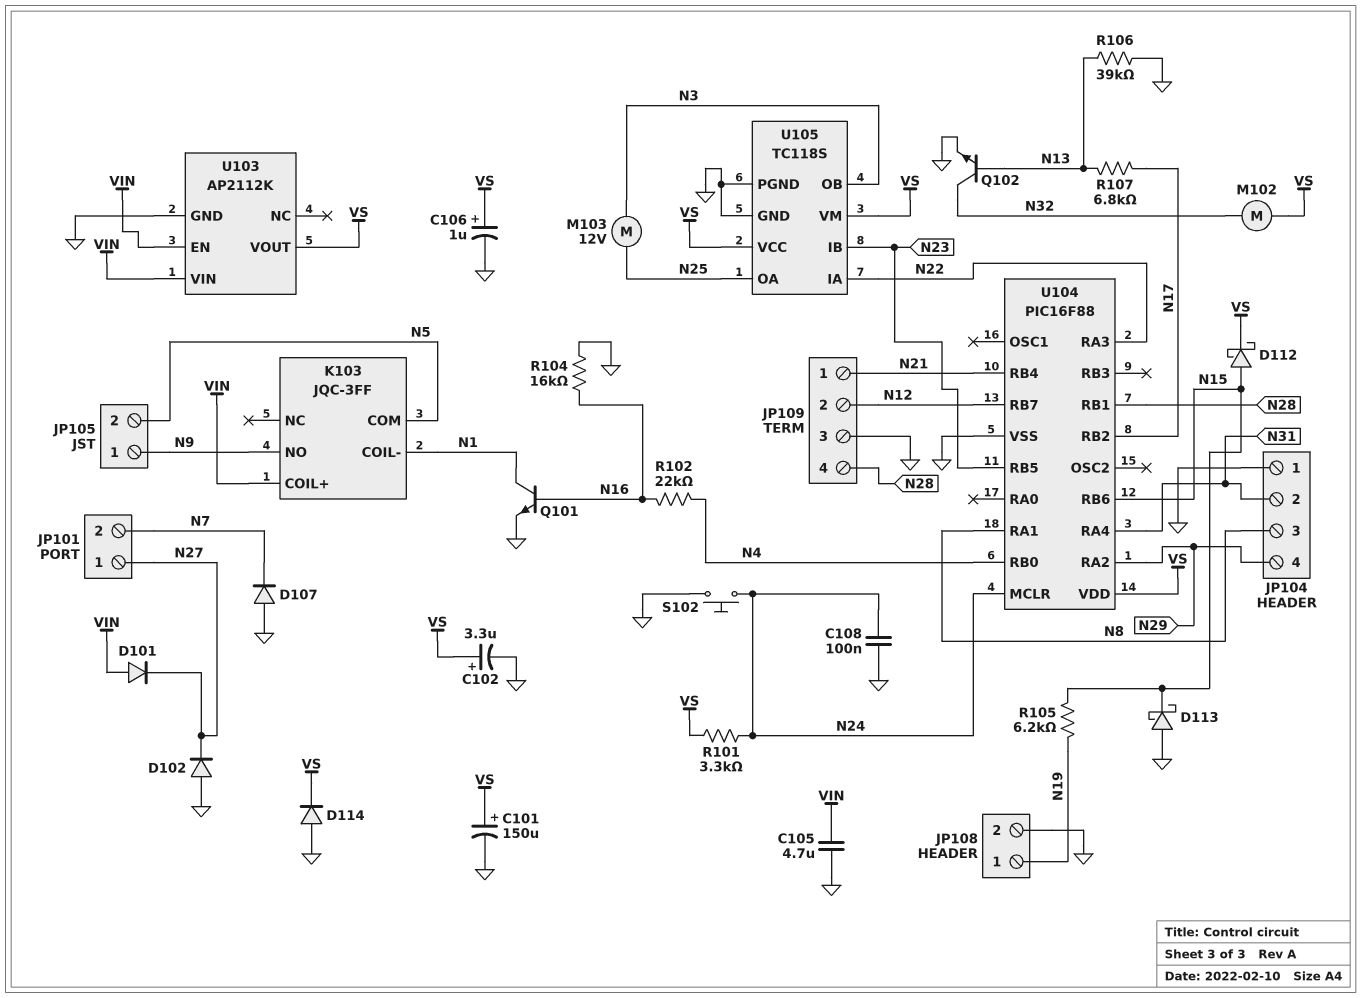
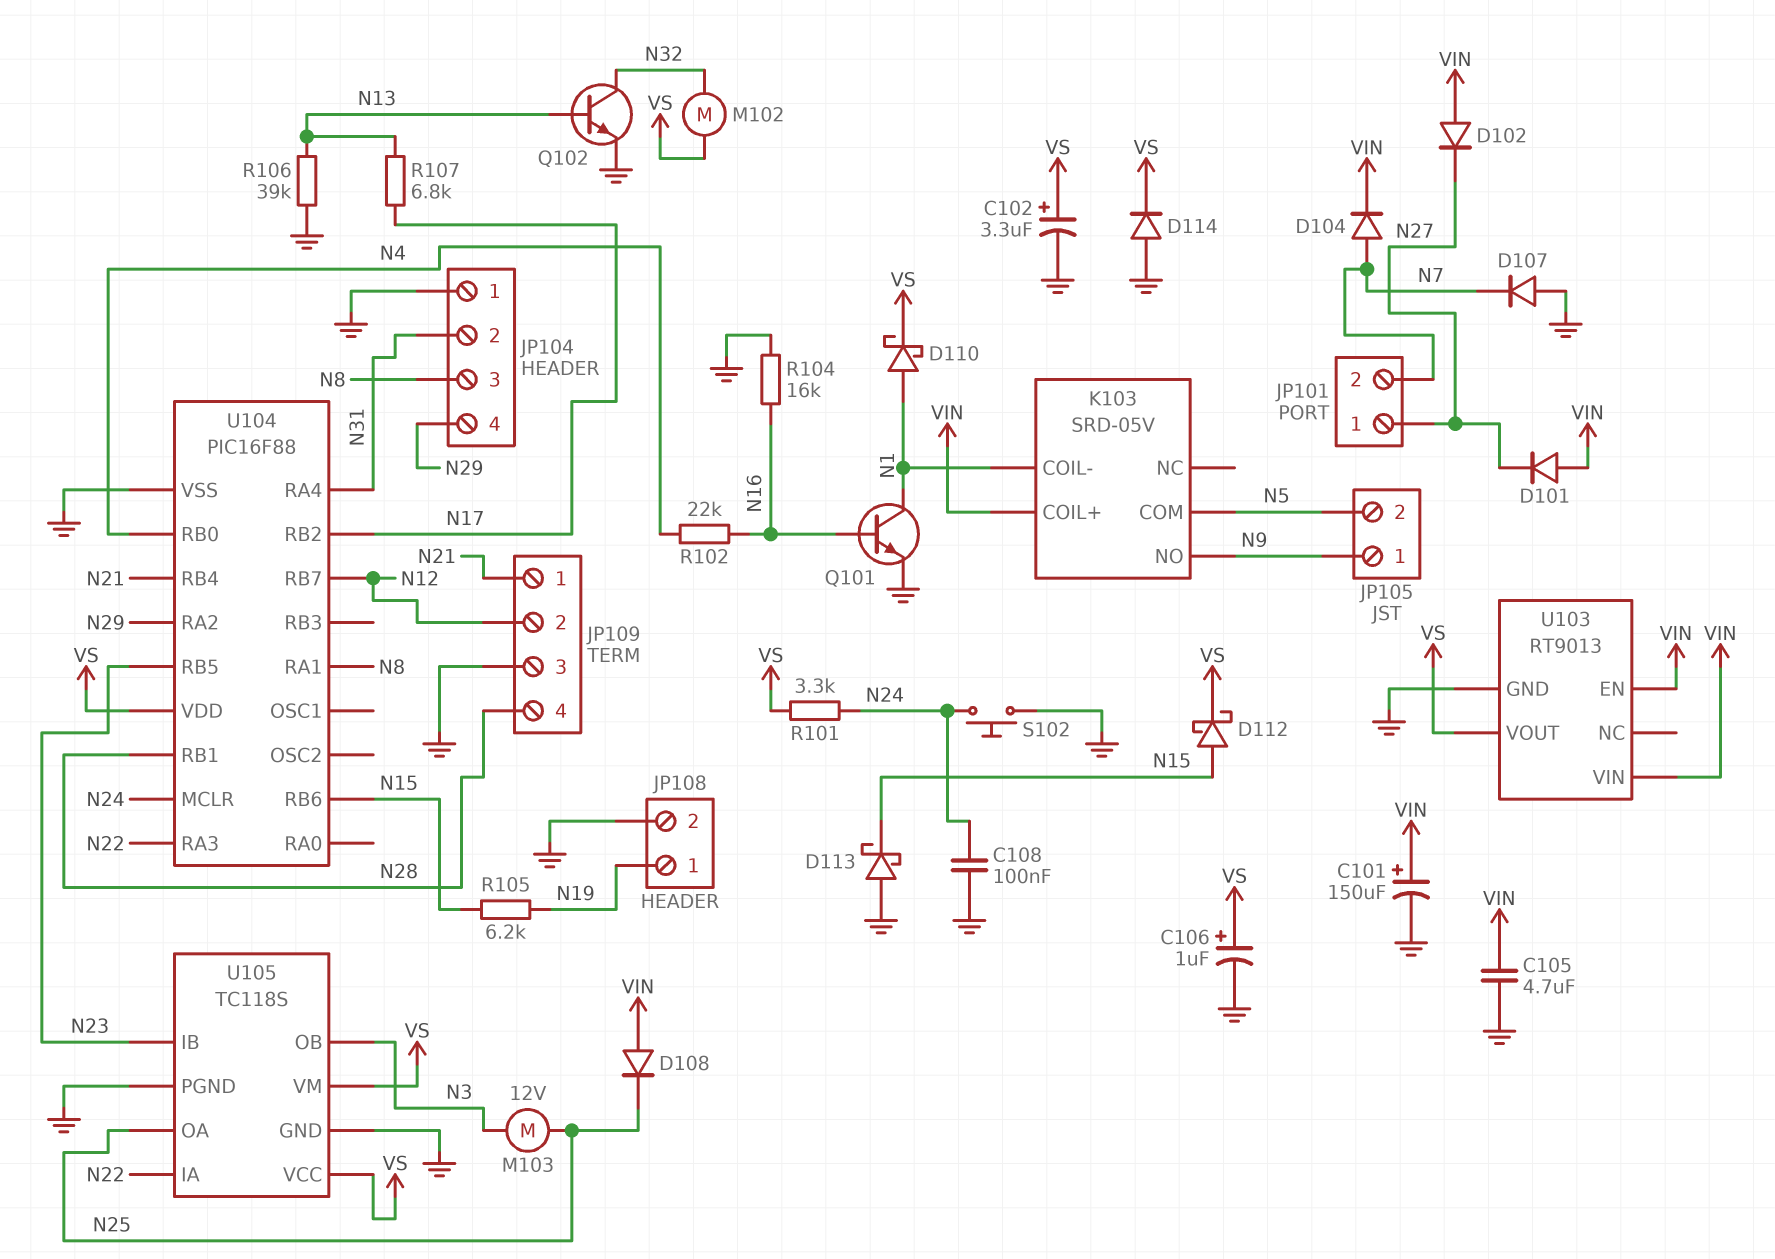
C101: 150uF (plus VS, minus GND) -> 150uF (plus VIN, minus GND)
D102: diode (A GND, K N27) -> diode (A VIN, K N27)
D104: none -> diode (A N7, K VIN)
D108: none -> diode (A VIN, K N25)
D110: none -> schottky (A N1, K VS)
K103: JQC-3FF -> SRD-05V
U103: AP2112K -> RT9013

